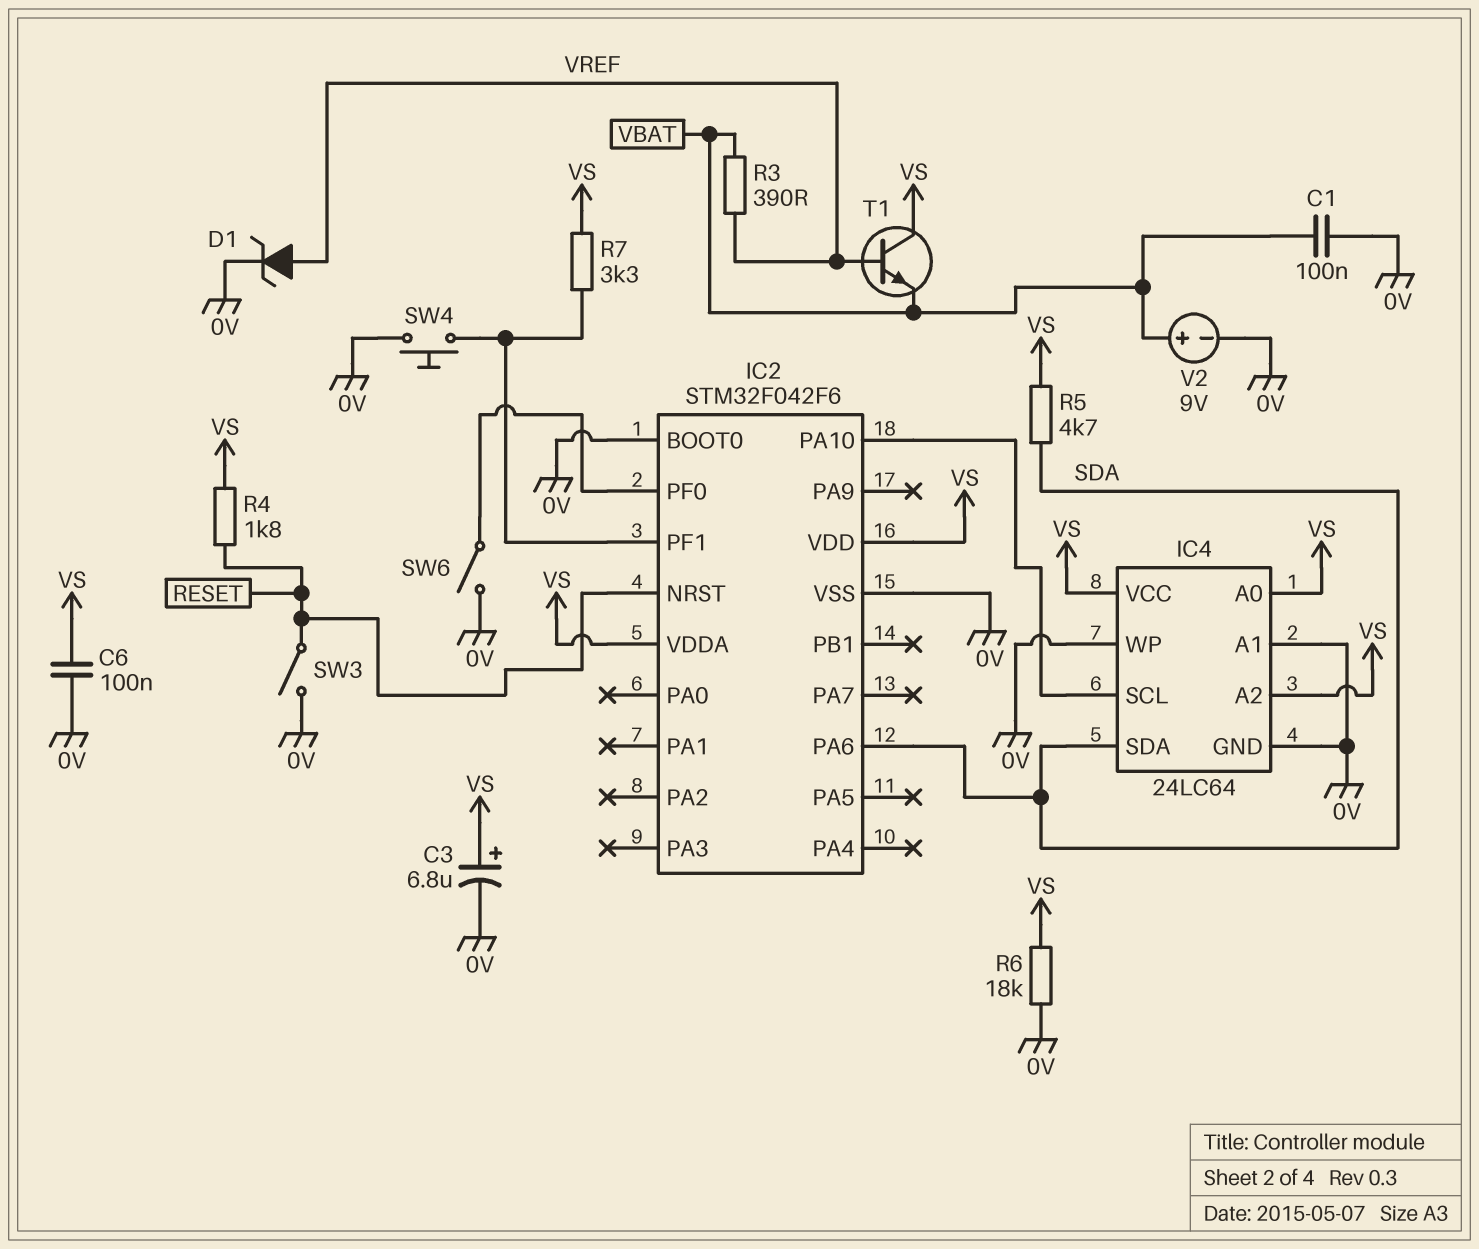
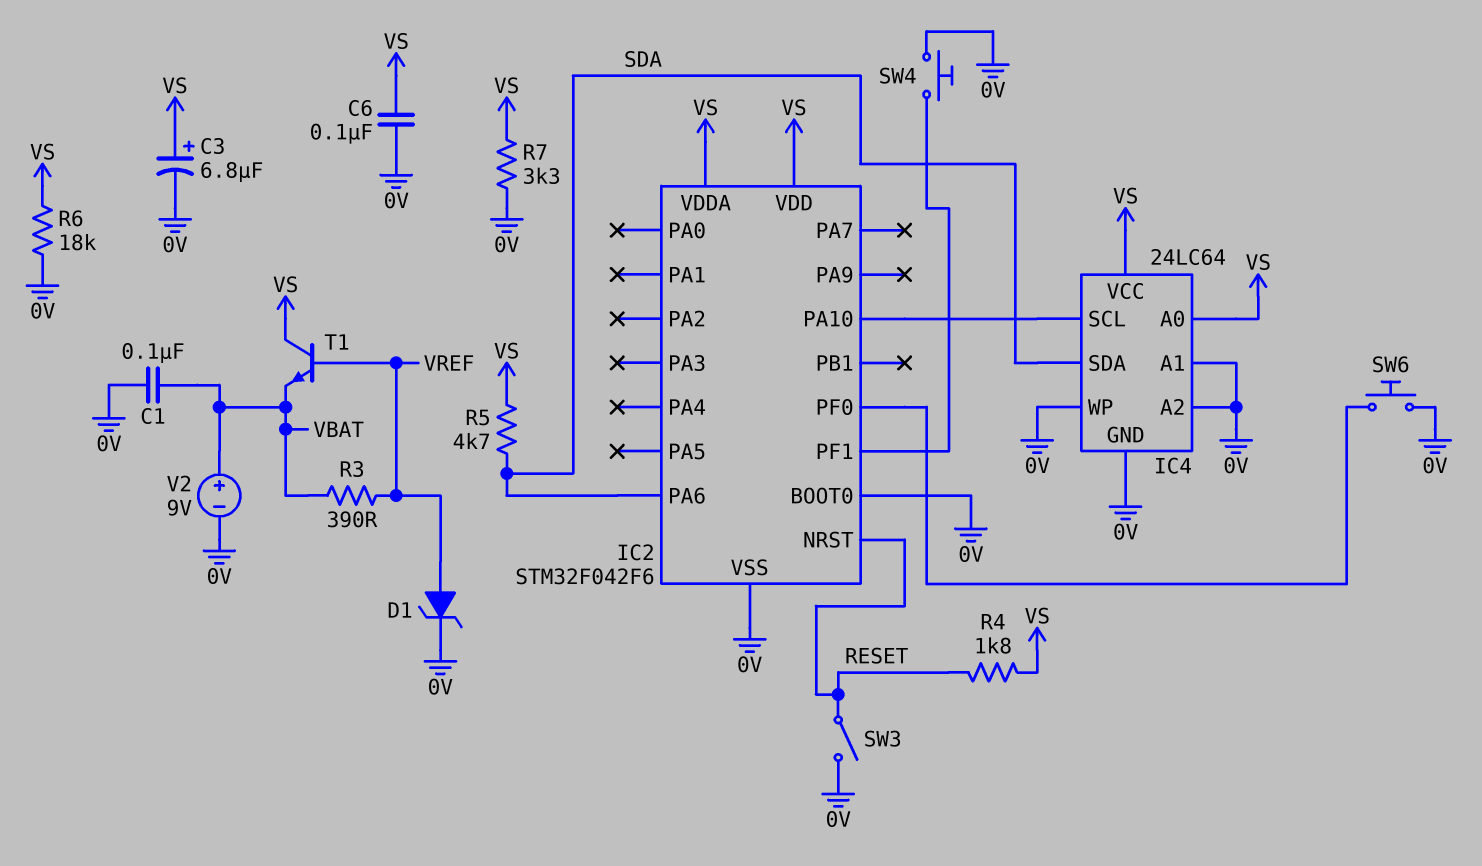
IC4 pin A2: VS -> 0V
R7: 3.3k (IC2/PF1, VS) -> 3.3k (0V, VS)
SW6: switch (0V, IC2/PF0) -> button (0V, IC2/PF0)

